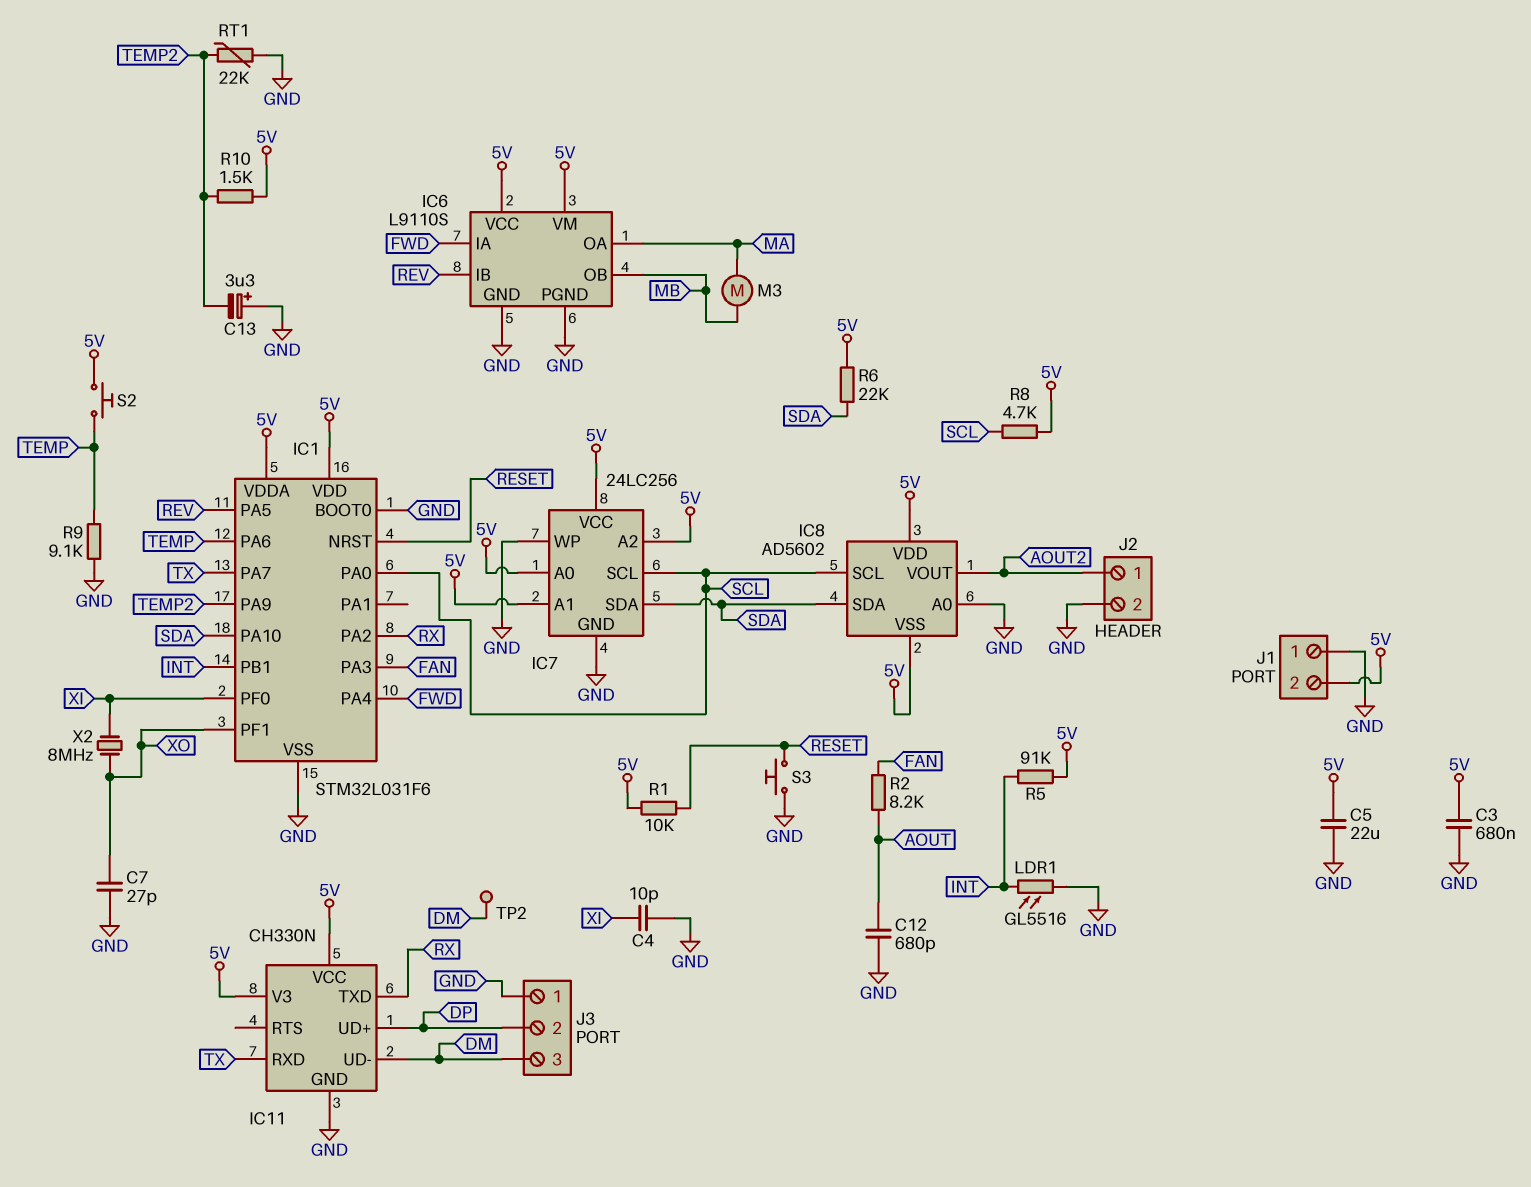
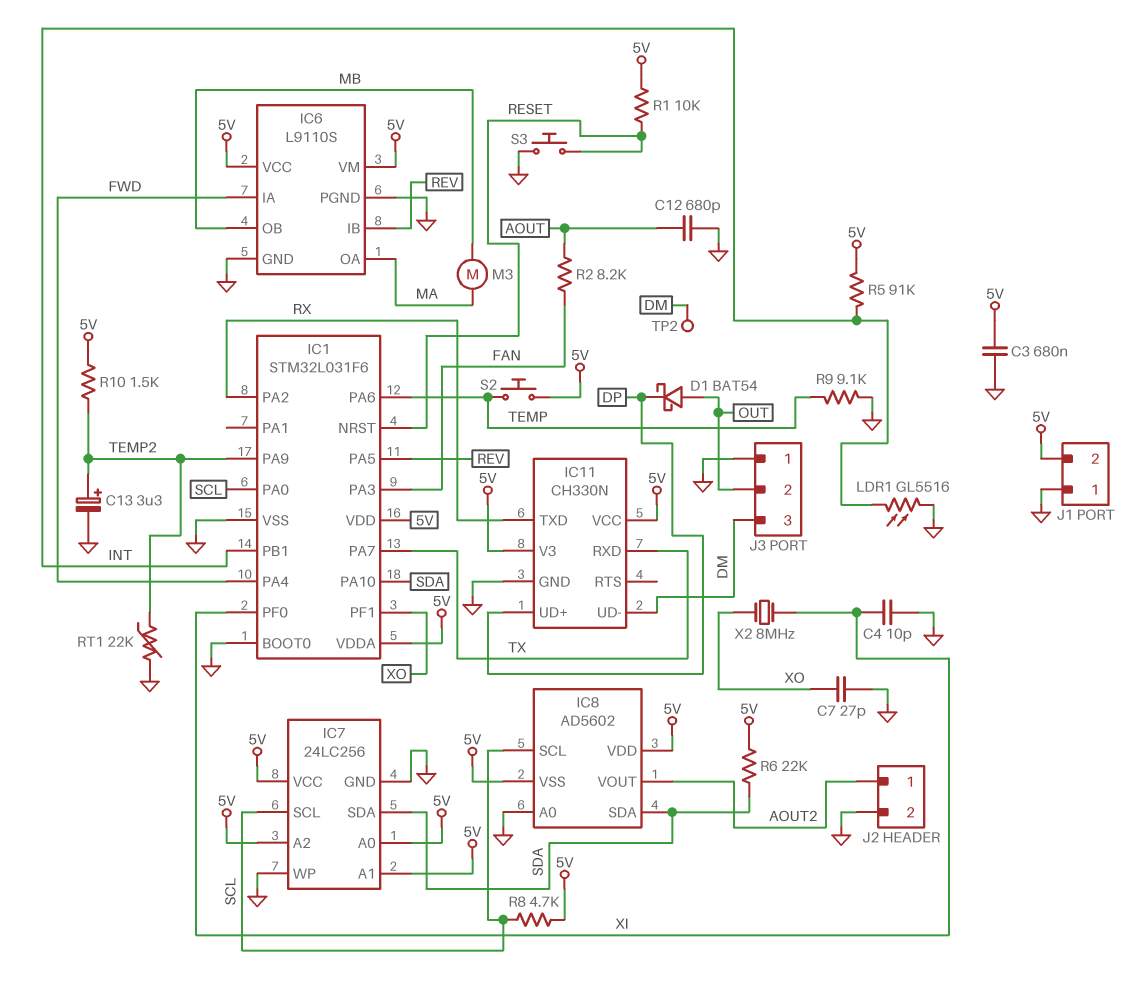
C5: 22uF (5V, GND) -> none
C13: 3.3uF (plus GND, minus TEMP2) -> 3.3uF (plus TEMP2, minus GND)
D1: none -> schottky BAT54 (A OUT, K DP)
J3 pin 2: DP -> OUT

